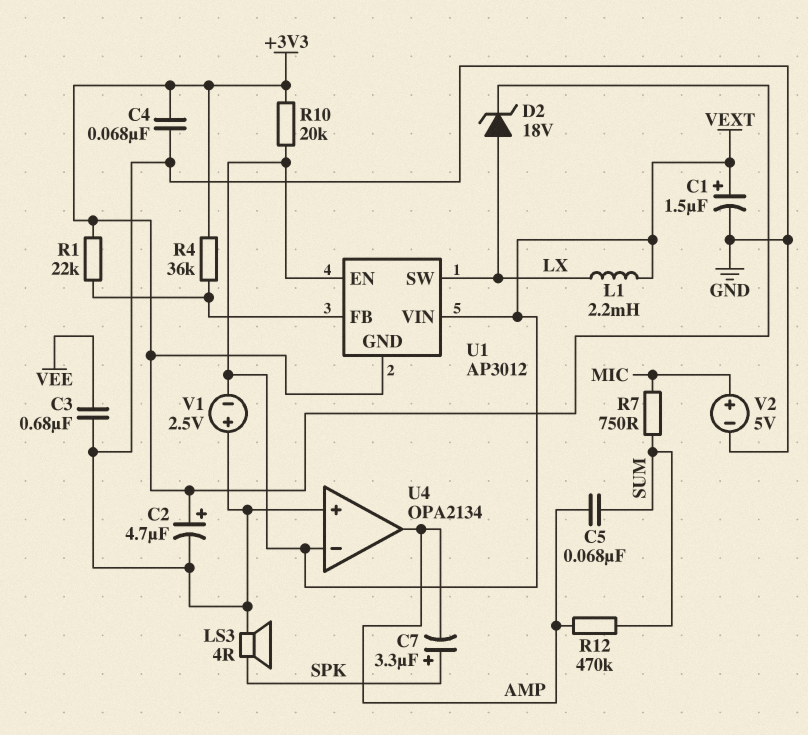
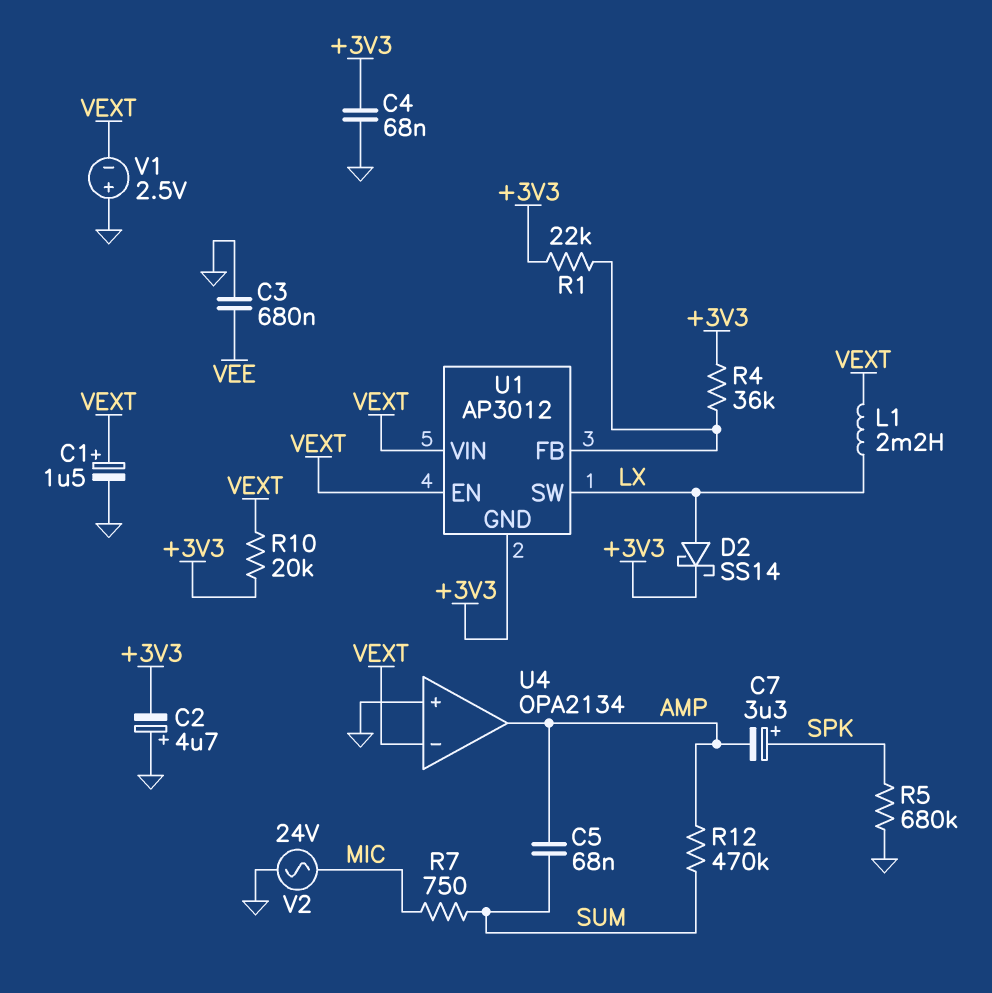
C2: 4.7uF (plus +3V3, minus GND) -> 4.7uF (plus GND, minus +3V3)
D2: zener 18V (A LX, K +3V3) -> schottky SS14 (A LX, K +3V3)
LS3: speaker 4R (GND, SPK) -> none
R5: none -> 680k (GND, SPK)
V2: 5V (plus MIC, minus GND) -> AC 24V (GND, MIC)

